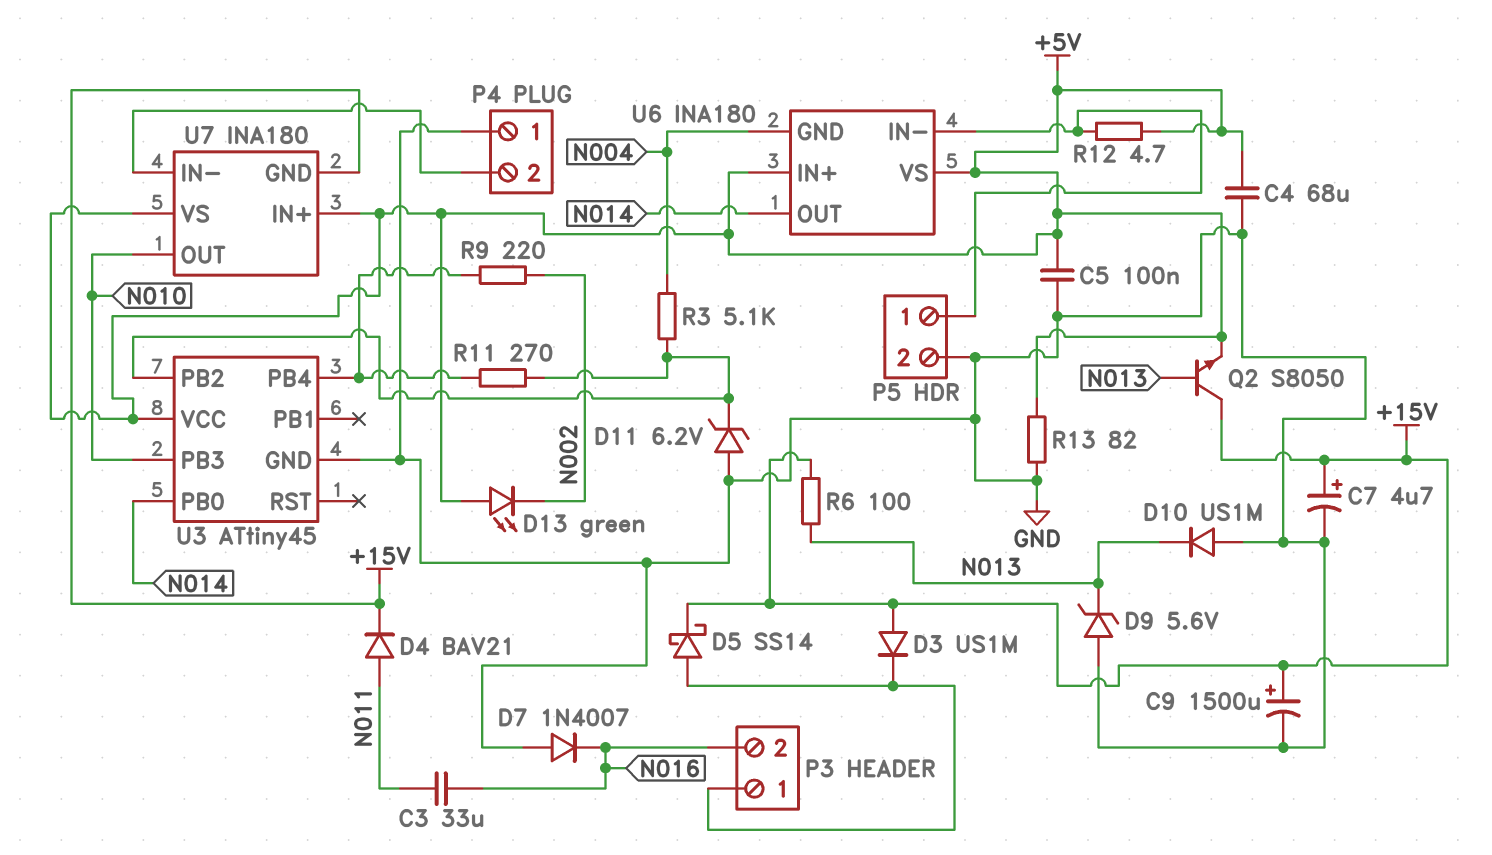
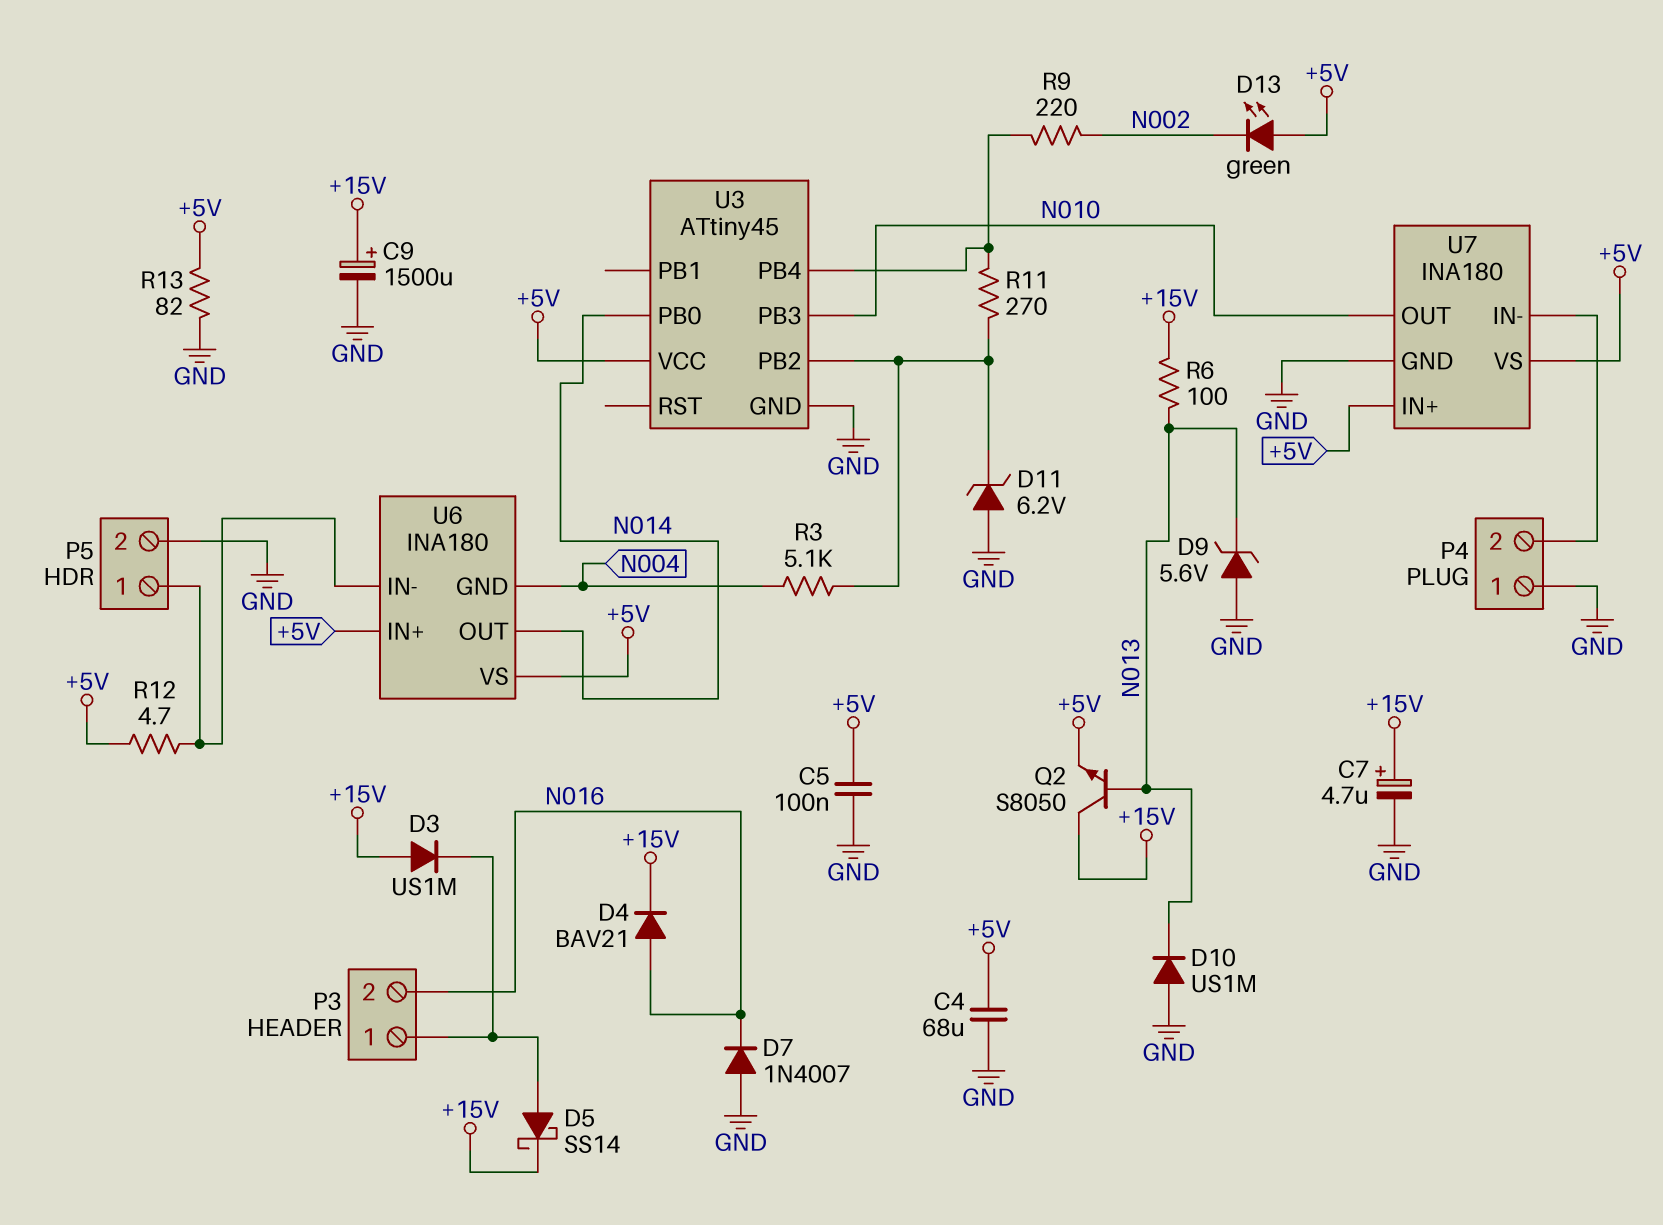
C3: 33uF (N011, N016) -> none
D4: diode BAV21 (A N011, K +15V) -> diode BAV21 (A N016, K +15V)
U7 pin GND: +15V -> GND

